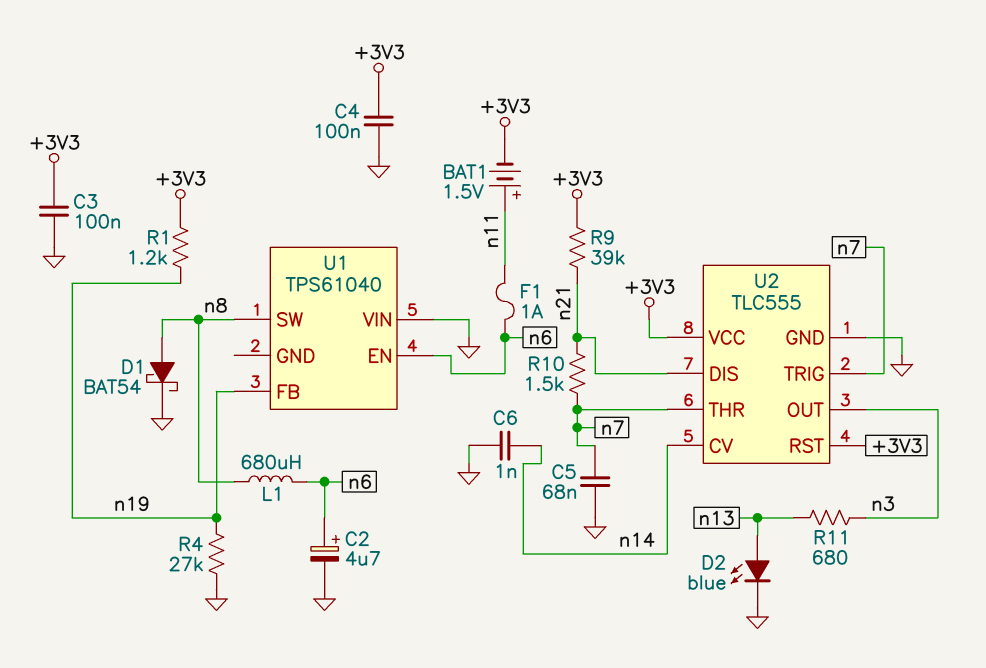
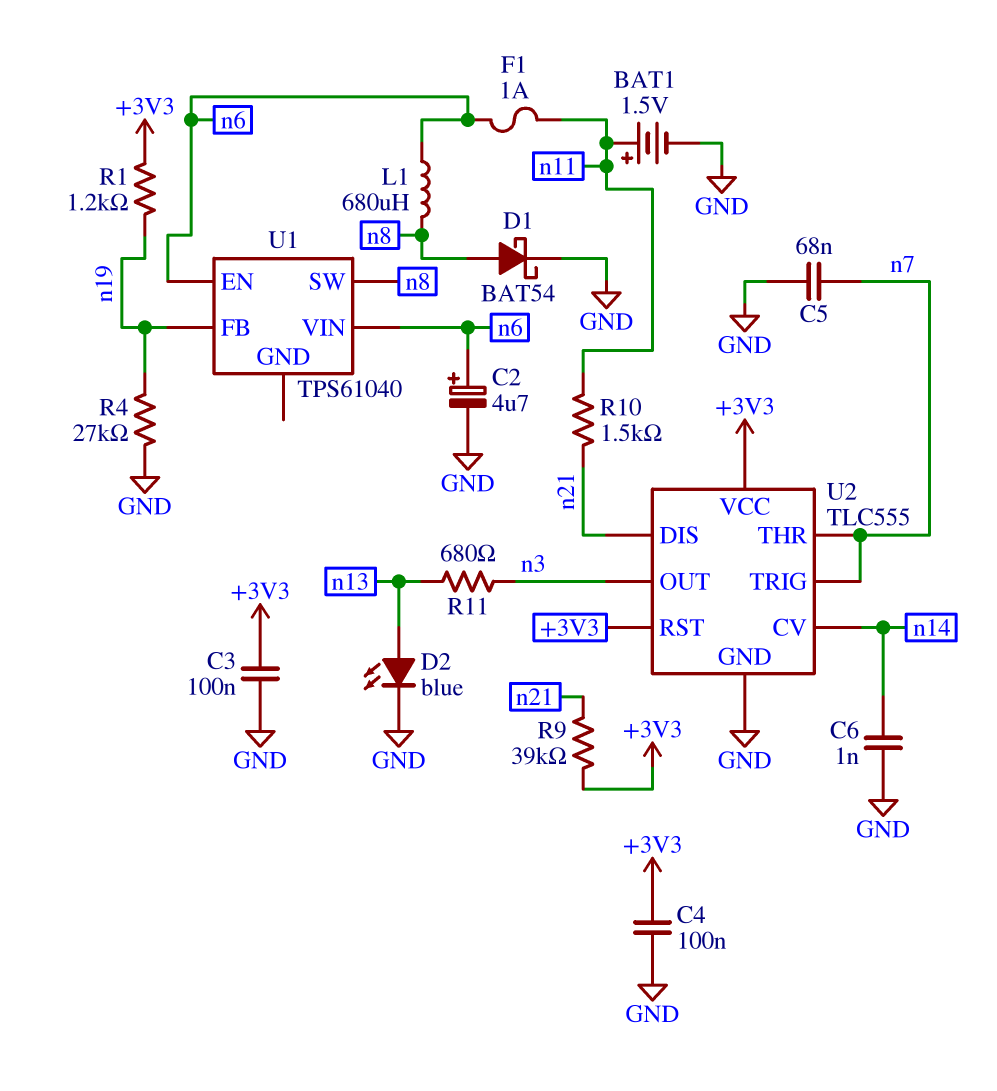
BAT1: 1.5V (plus n11, minus +3V3) -> 1.5V (plus n11, minus GND)
R10: 1.5k (n7, n21) -> 1.5k (n11, n21)
U1 pin VIN: GND -> n6

